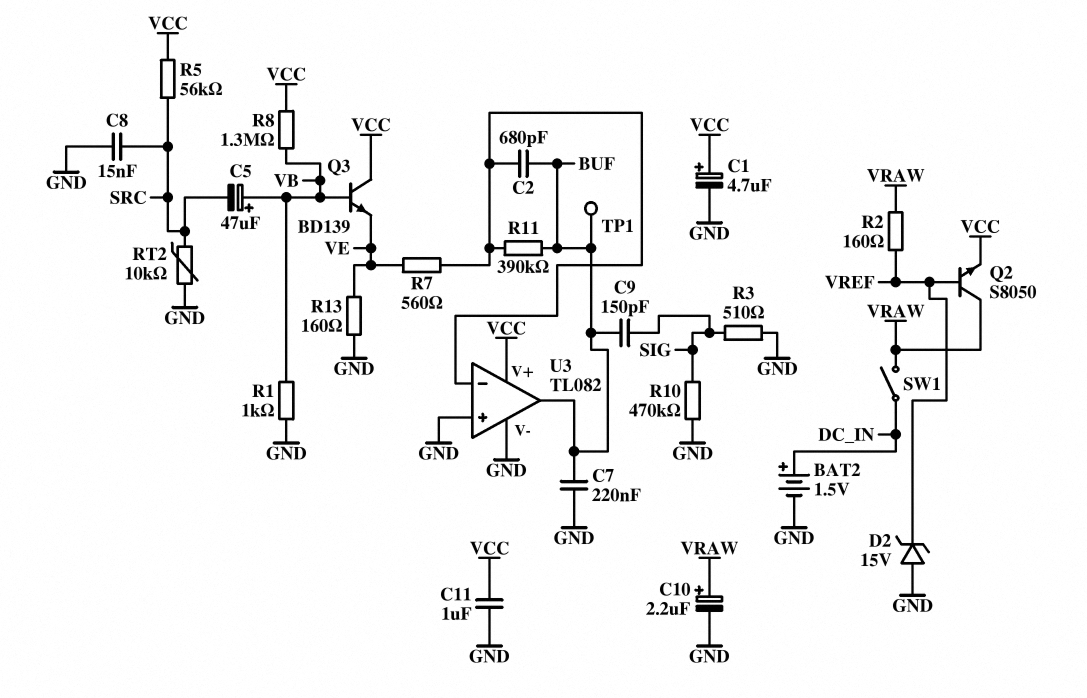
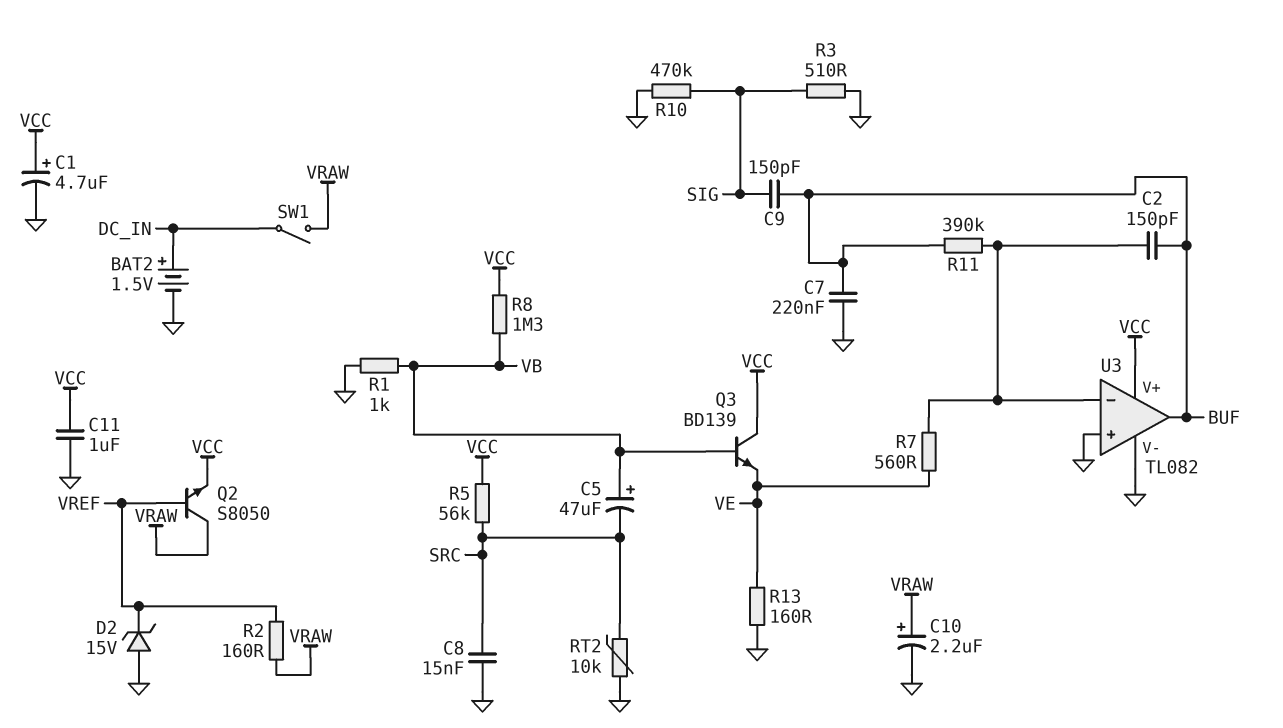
C2: 680pF (BUF, U3/in-) -> 150pF (BUF, U3/in-)
TP1: test point (BUF) -> none

